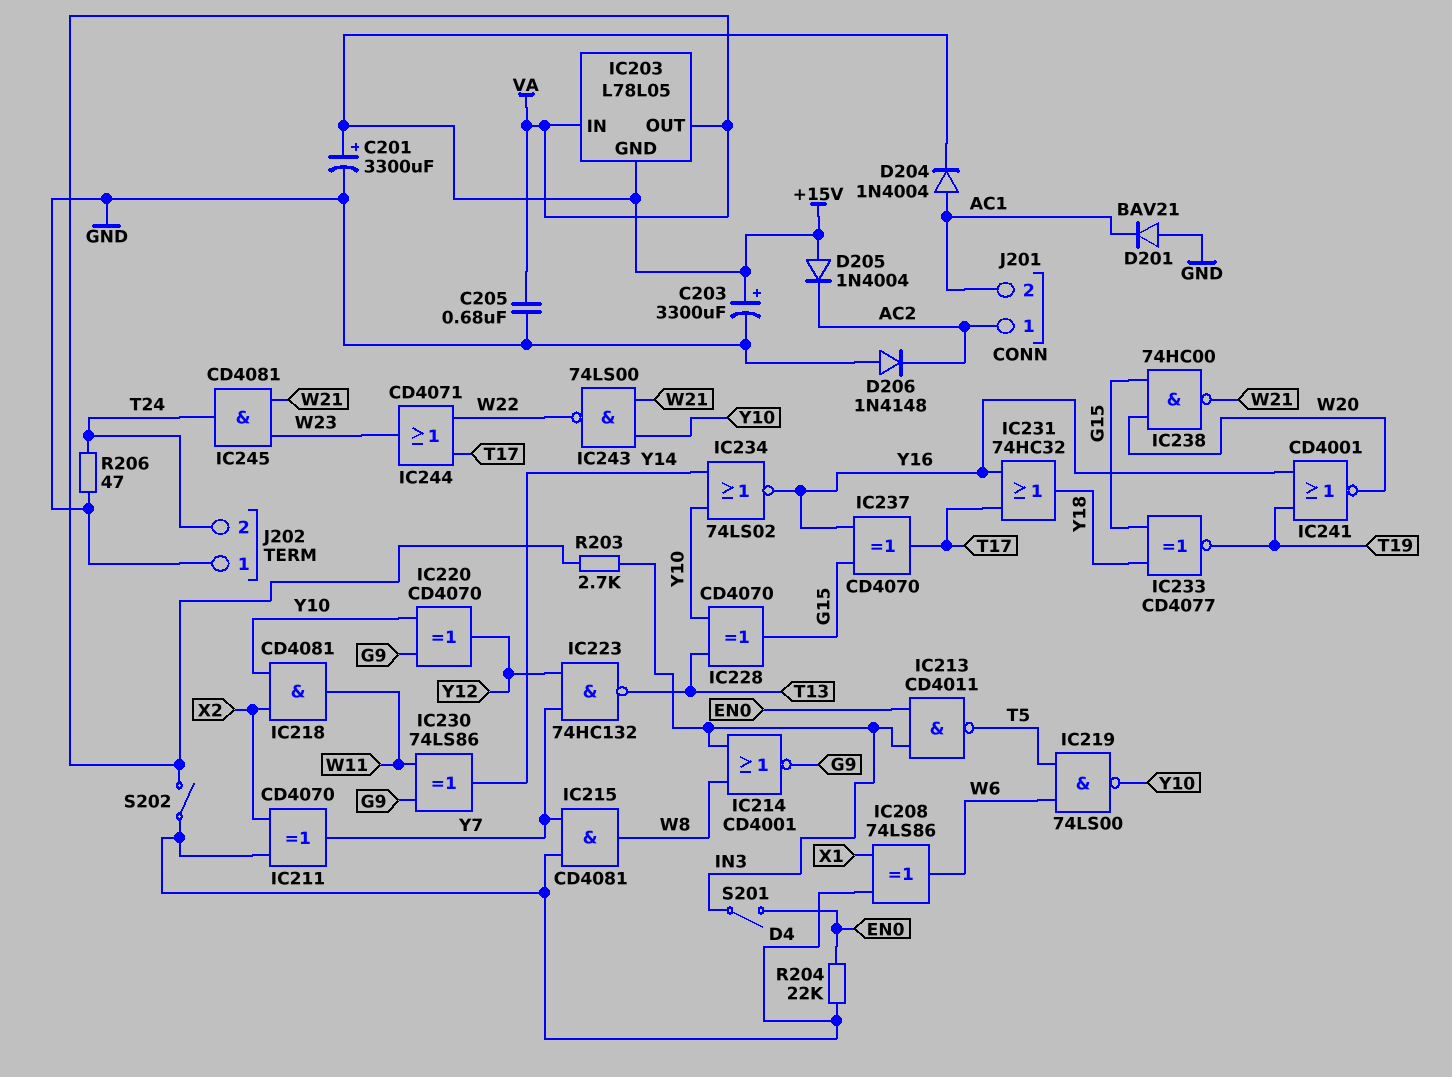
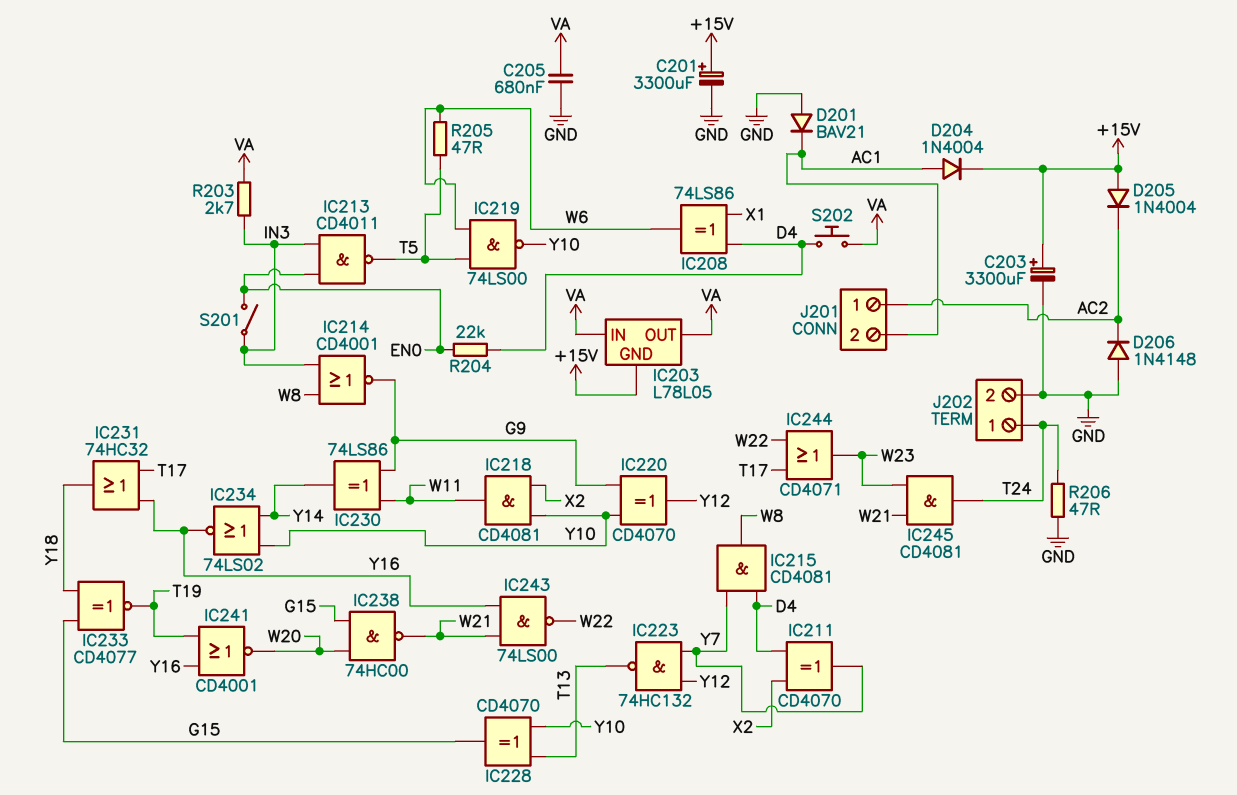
IC237: XOR CD4070 (in G15, in Y16, out T17) -> none
IC243: NAND 74LS00 (in W21, in Y10, out W22) -> NAND 74LS00 (in W21, in Y16, out W22)
J202 pin 1: GND -> T24
J202 pin 2: T24 -> GND
R205: none -> 47 (T5, W6)
S202: switch (D4, VA) -> button (D4, VA)

